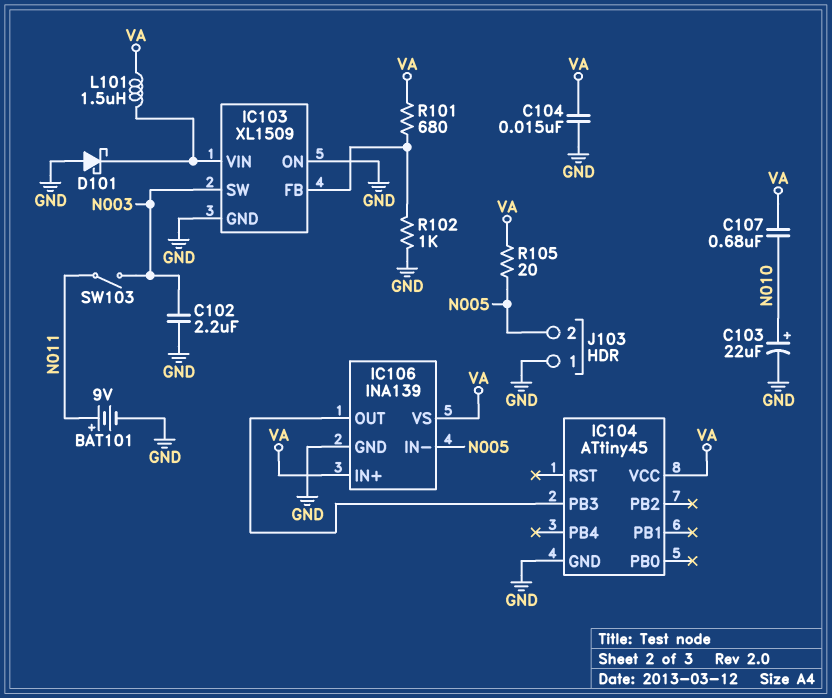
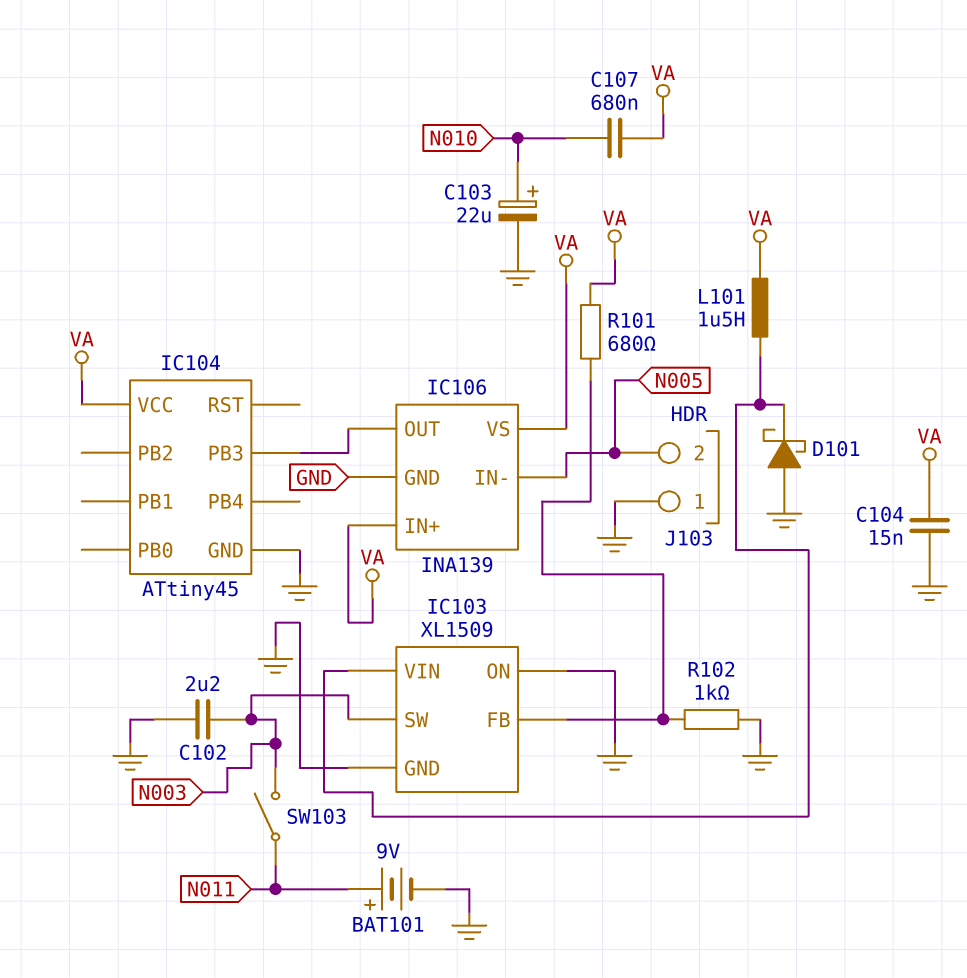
R105: 20 (N005, VA) -> none

